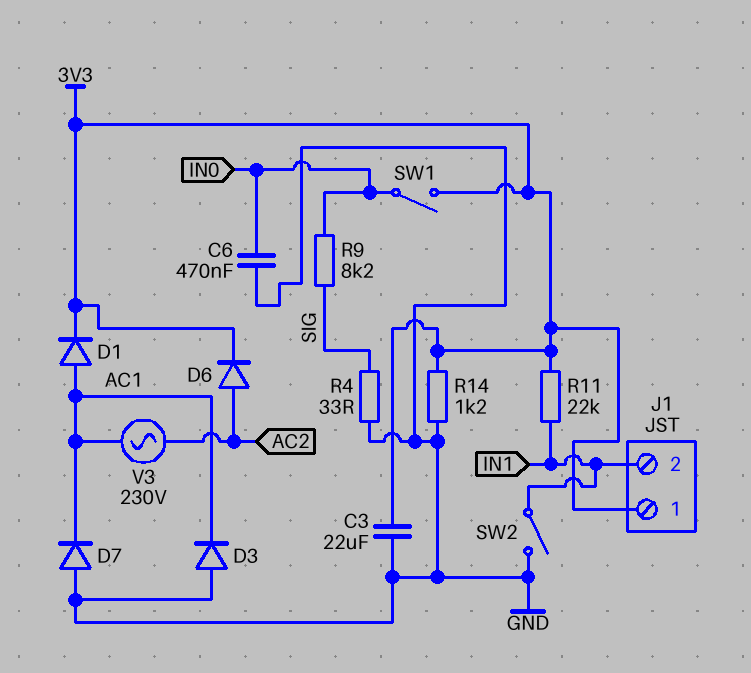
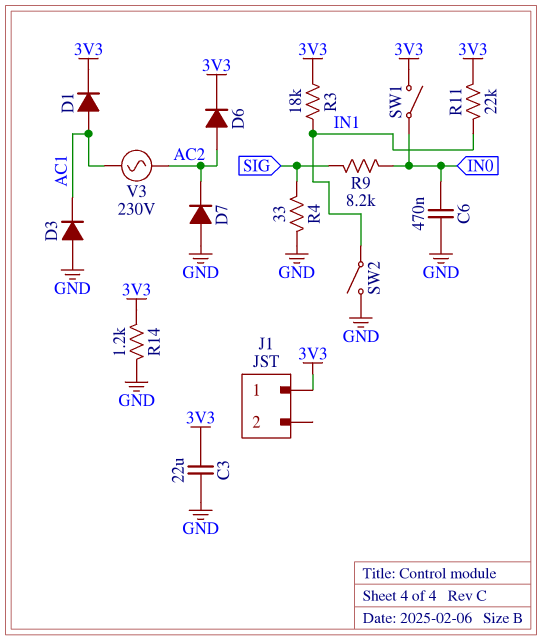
D7: diode (A GND, K AC1) -> diode (A GND, K AC2)
J1 pin 2: IN1 -> none
R3: none -> 18k (3V3, IN1)

